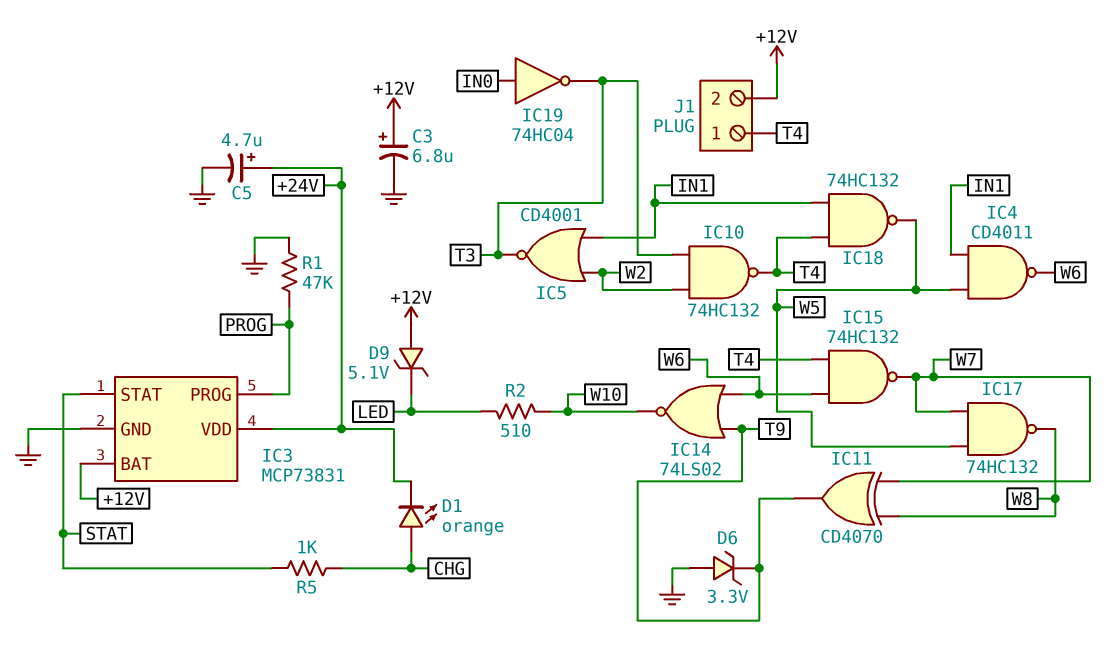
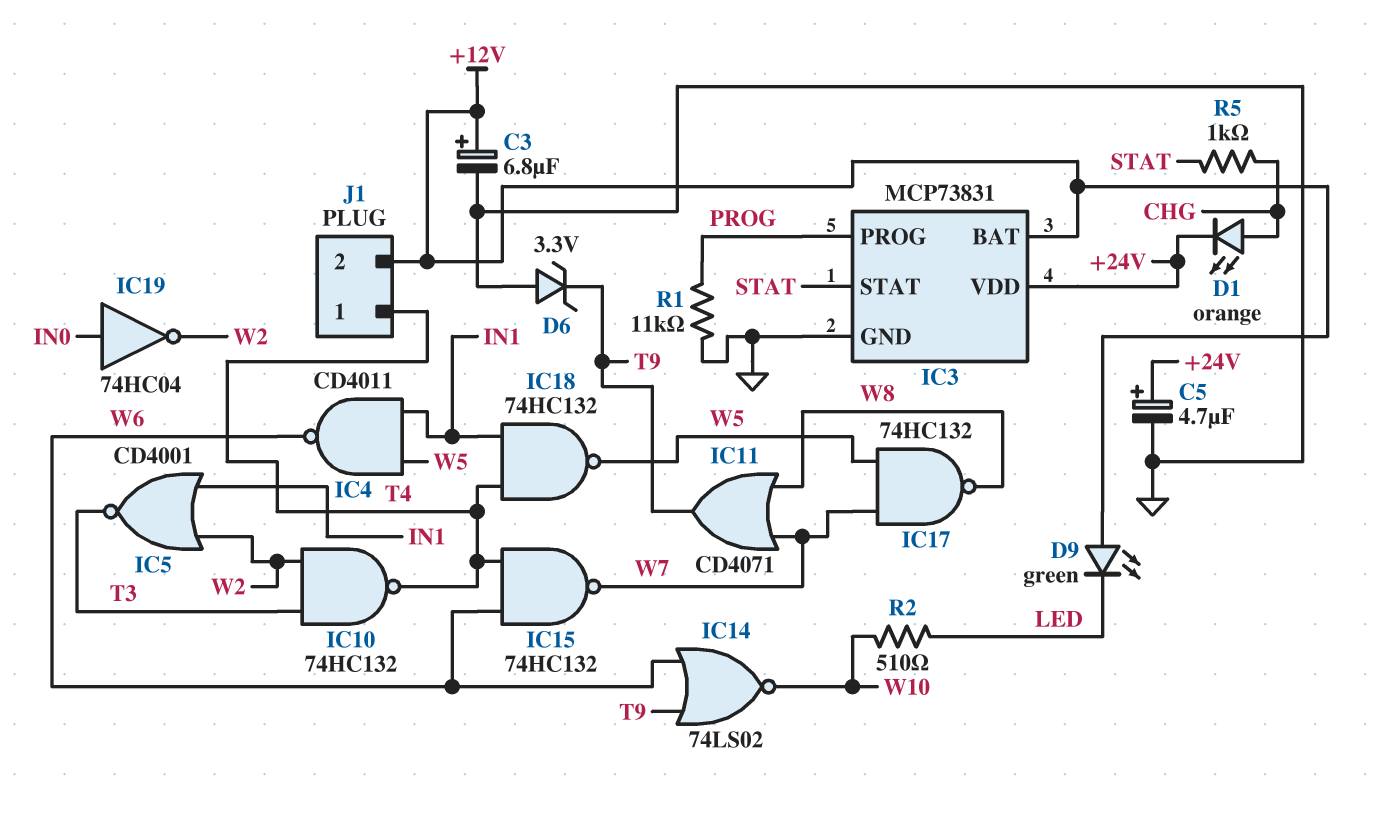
D9: zener 5.1V (A +12V, K LED) -> LED green (A +12V, K LED)
IC11: XOR CD4070 (in W7, in W8, out T9) -> OR CD4071 (in W7, in W8, out T9)
IC19: NOT 74HC04 (in IN0, out T3) -> NOT 74HC04 (in IN0, out W2)
R1: 47k (GND, PROG) -> 11k (GND, PROG)

